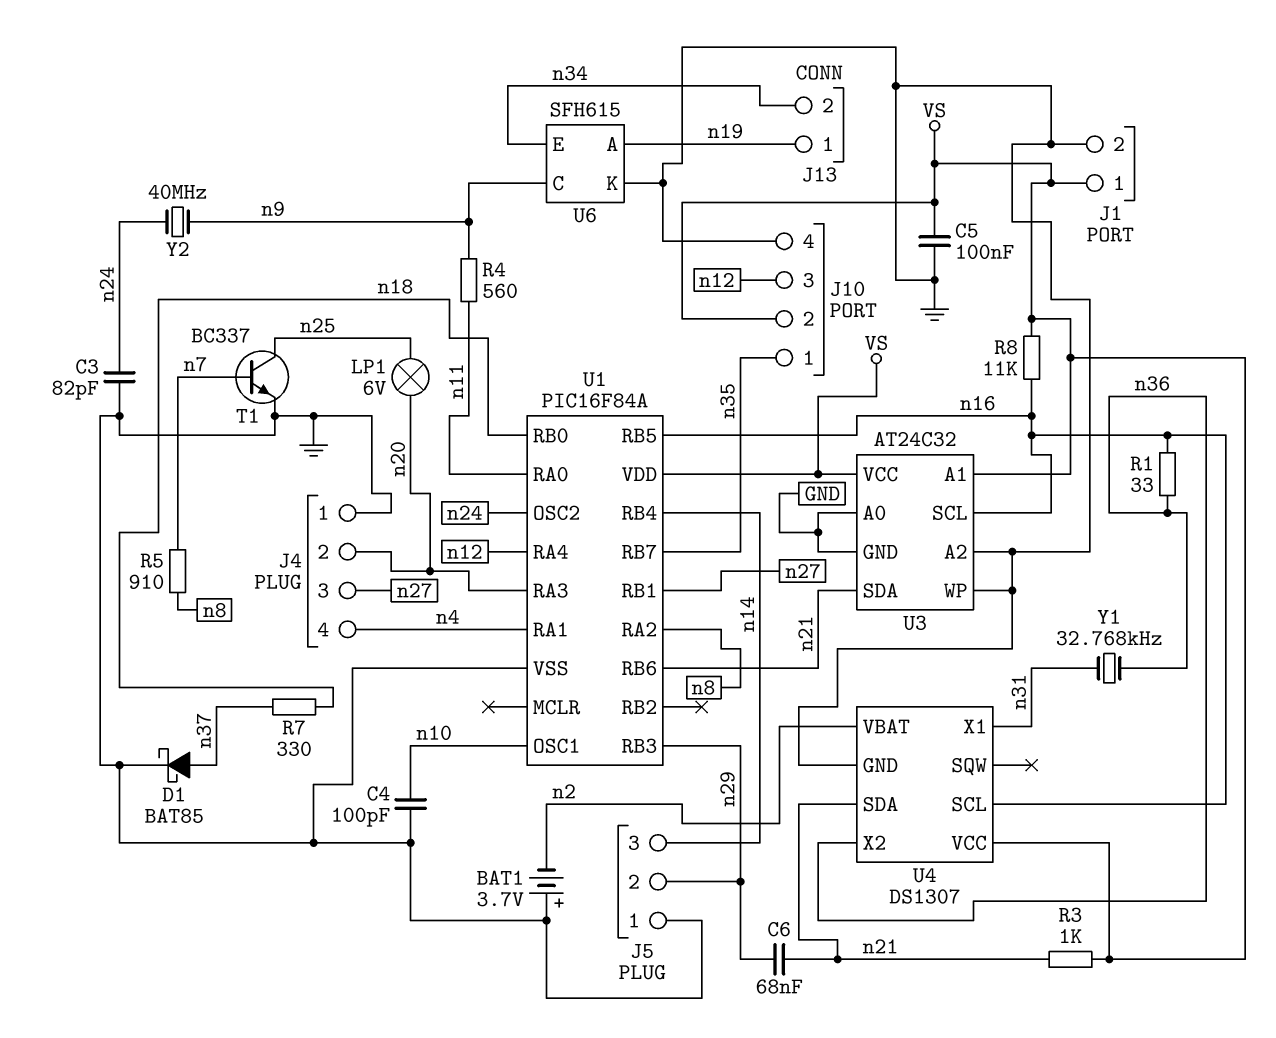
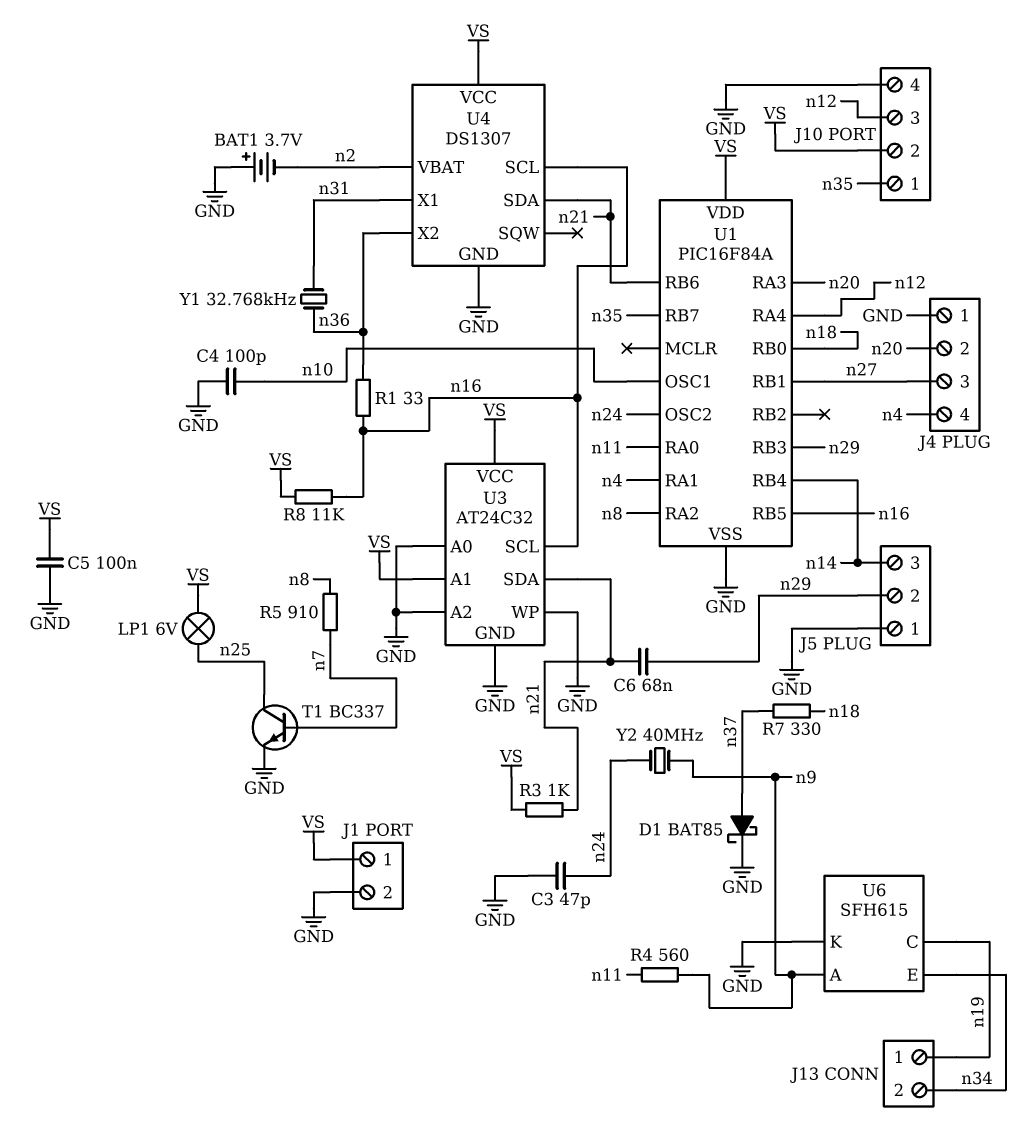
C3: 82pF (GND, n24) -> 47pF (GND, n24)
LP1: lamp 6V (n20, n25) -> lamp 6V (VS, n25)
U6 pin A: n19 -> n9
U6 pin C: n9 -> n19

